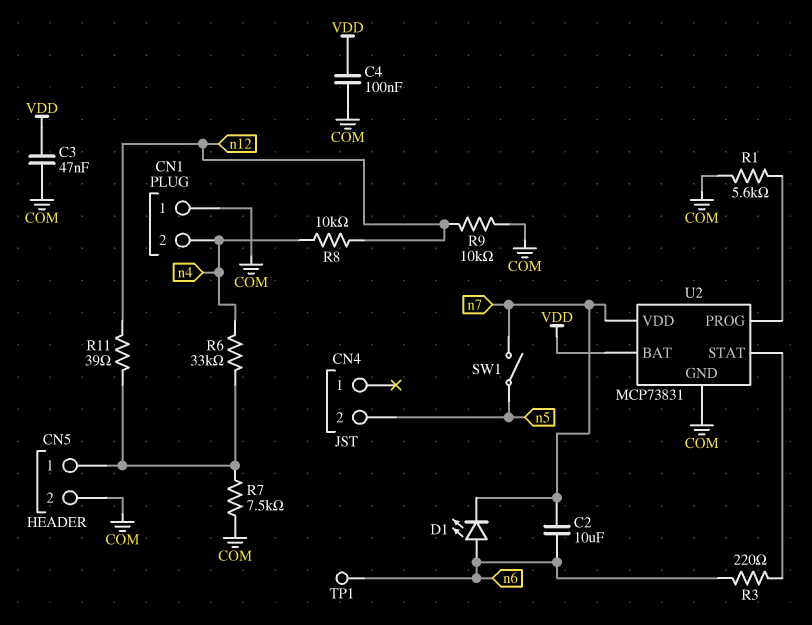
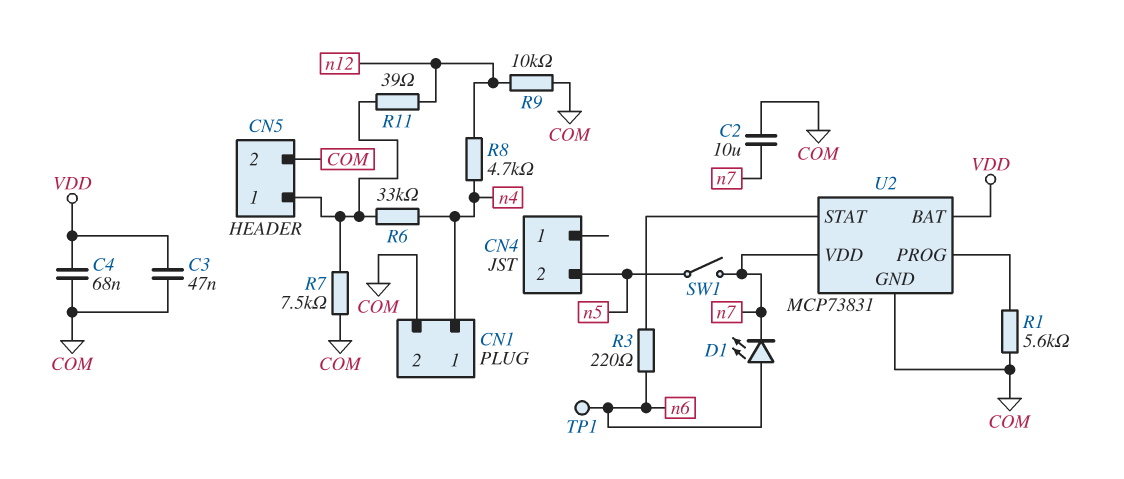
C2: 10uF (n6, n7) -> 10uF (COM, n7)
C4: 100nF (COM, VDD) -> 68nF (COM, VDD)
CN1 pin 1: COM -> n4
CN1 pin 2: n4 -> COM
R8: 10k (n4, n12) -> 4.7k (n4, n12)

